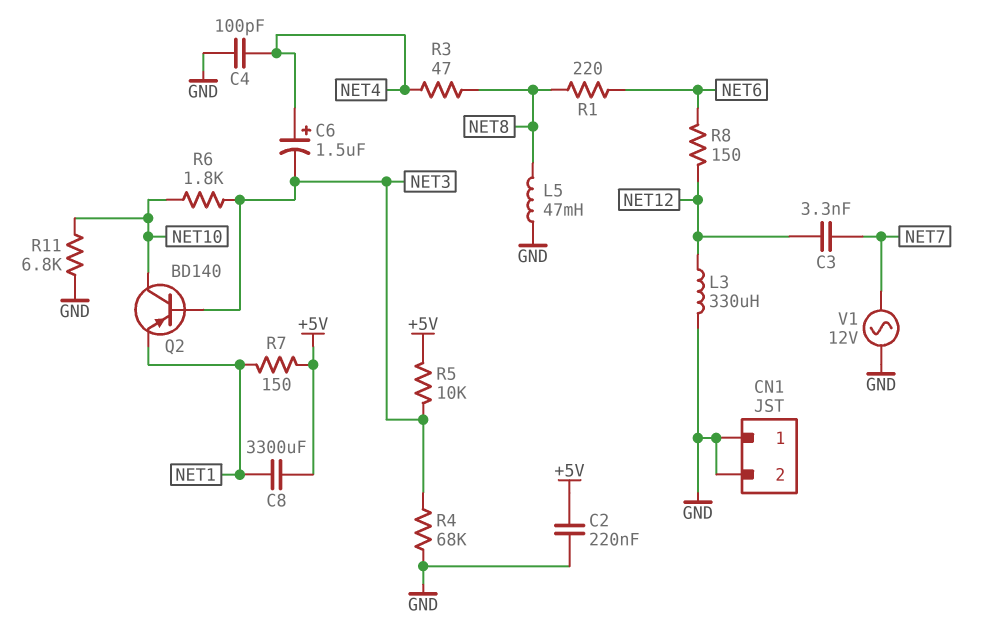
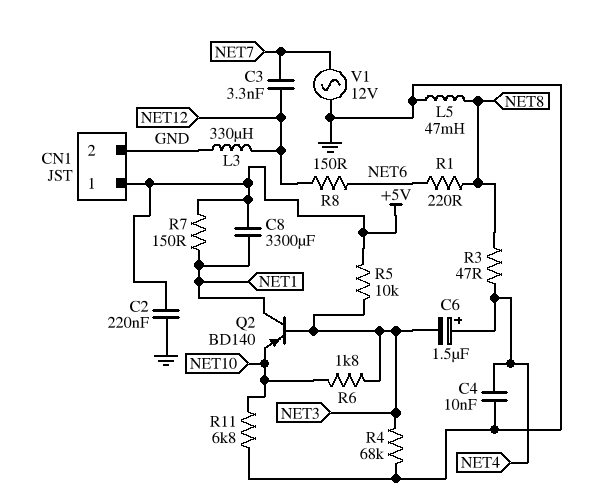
C4: 100pF (GND, NET4) -> 10nF (GND, NET4)
CN1 pin 1: GND -> +5V
Q2: PNP BD140 (B NET3, C NET10, E NET1) -> PNP BD140 (B NET3, C NET1, E NET10)

